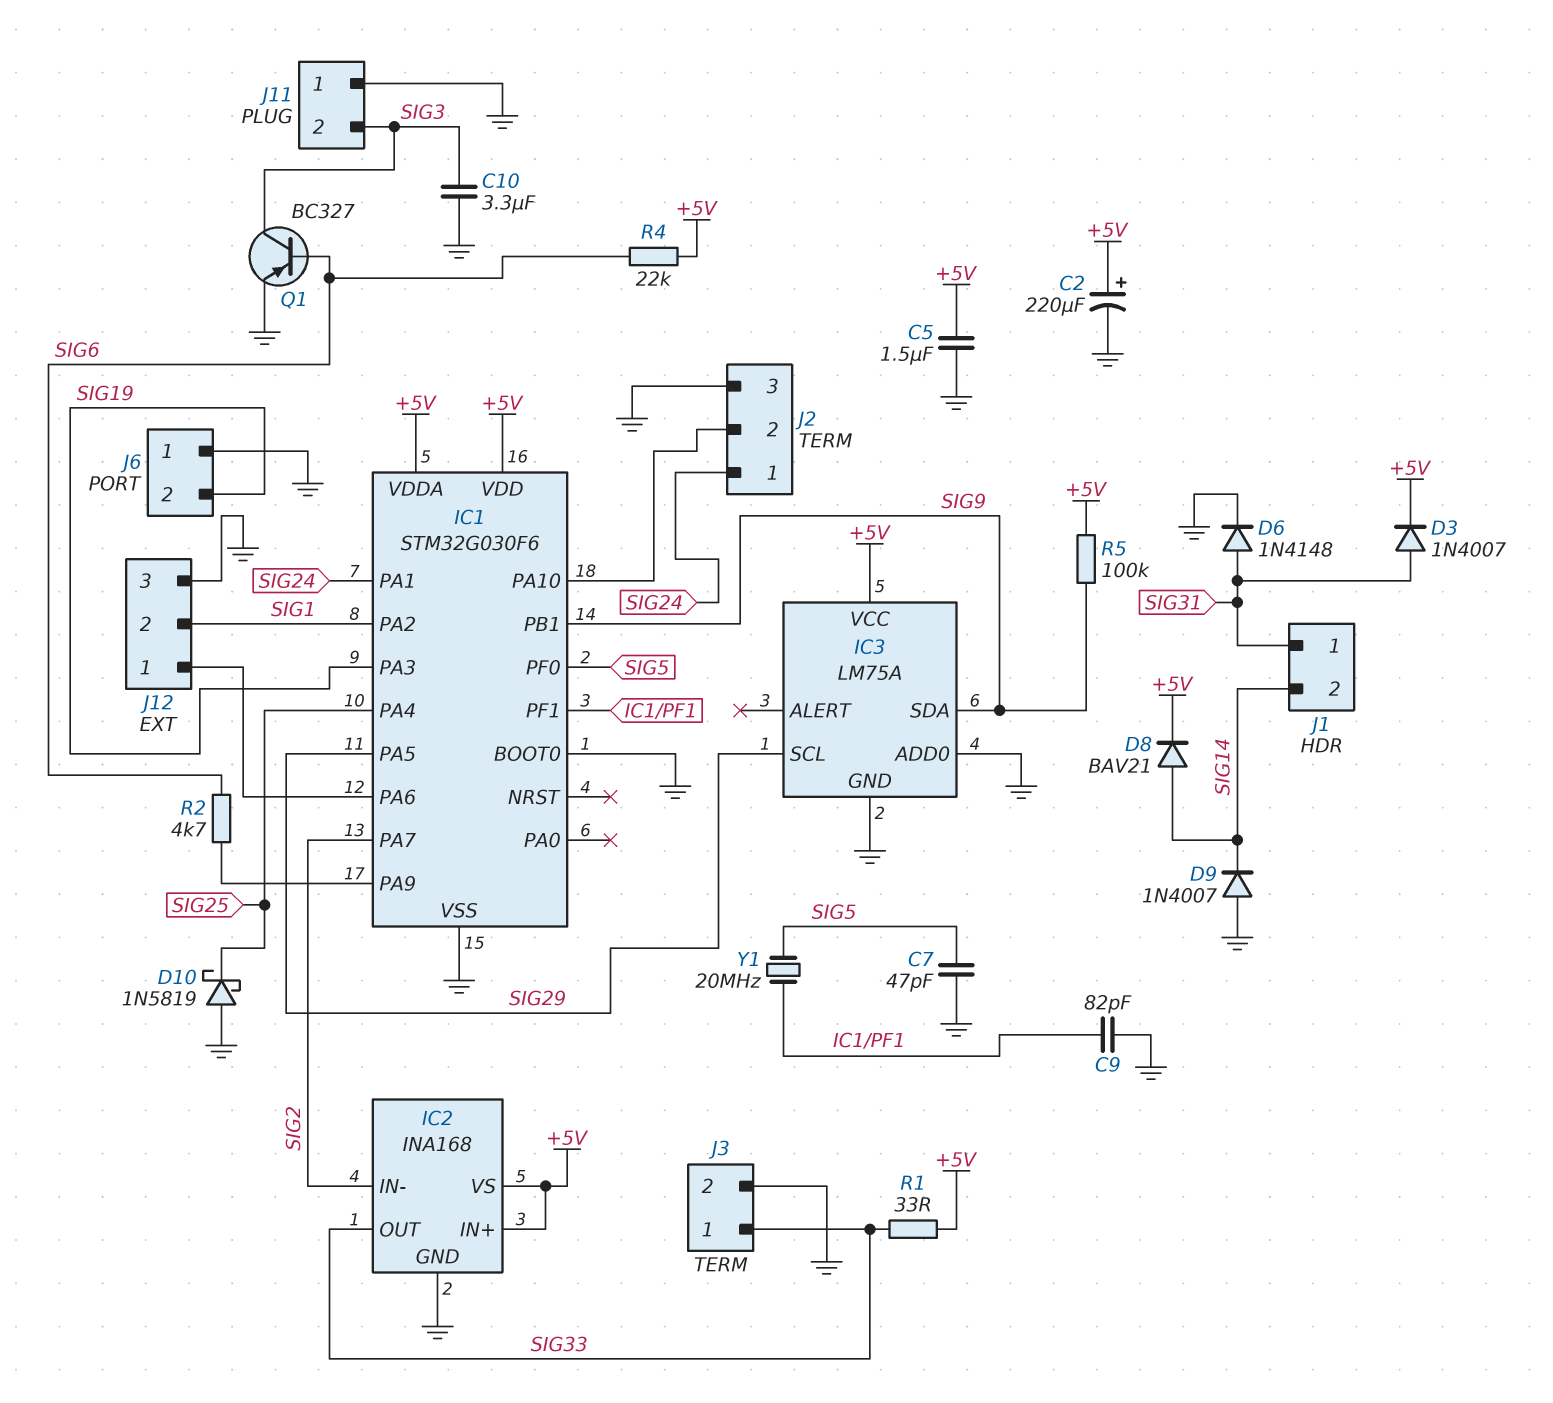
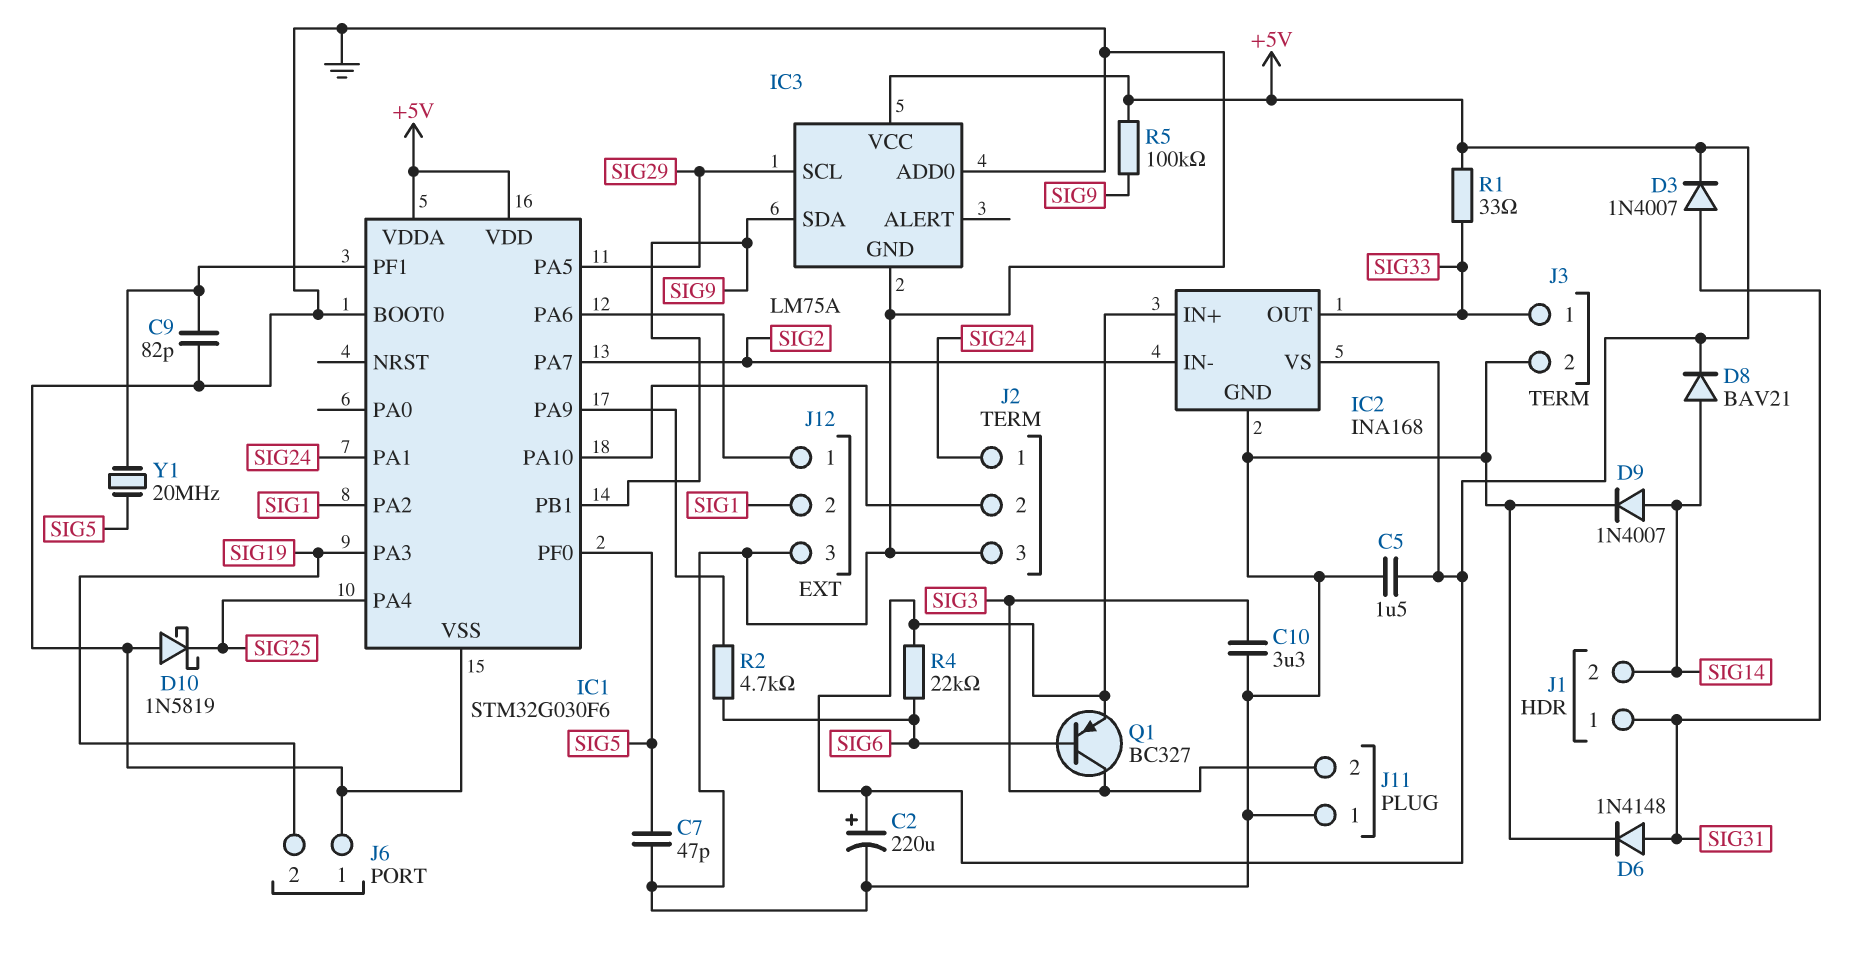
D9: diode 1N4007 (A GND, K SIG14) -> diode 1N4007 (A SIG14, K GND)
Q1: PNP BC327 (B SIG6, C SIG3, E GND) -> PNP BC327 (B SIG6, C SIG3, E +5V)

